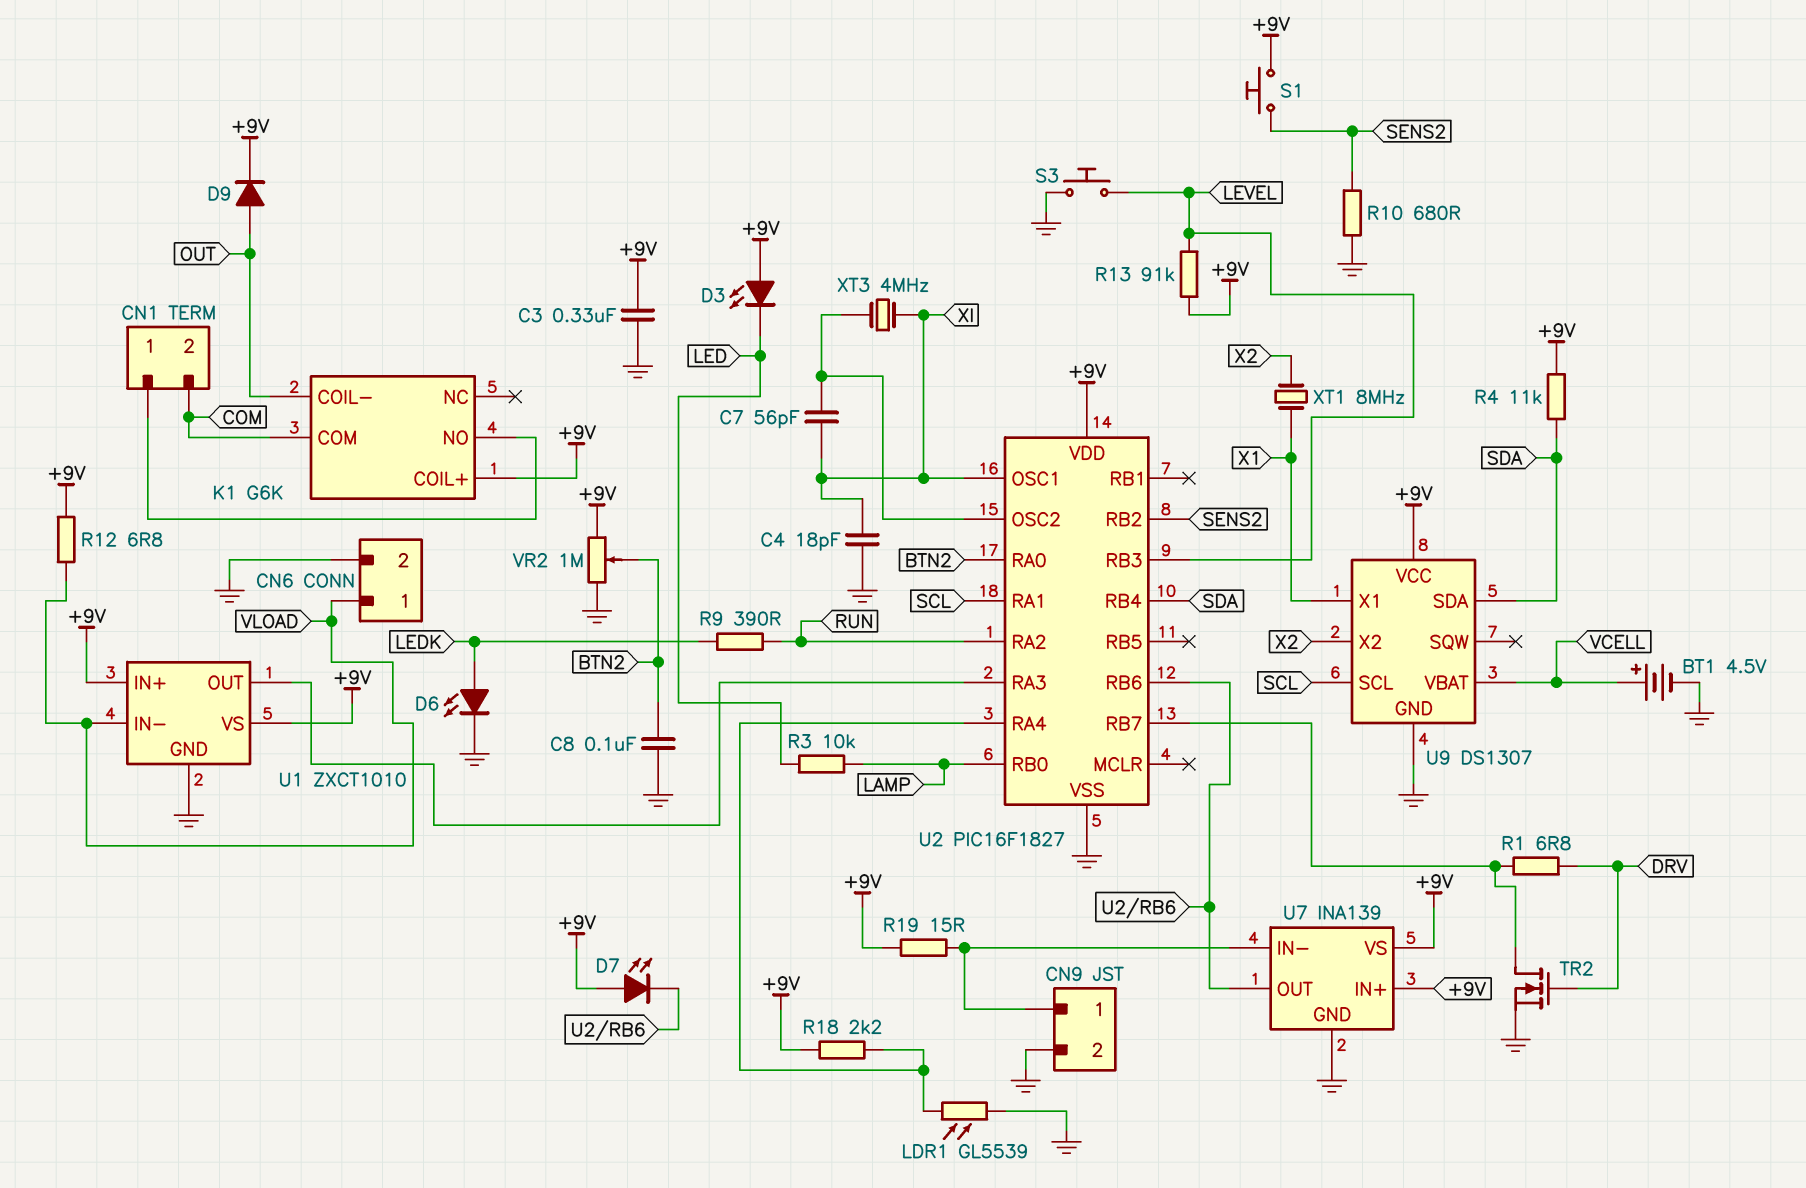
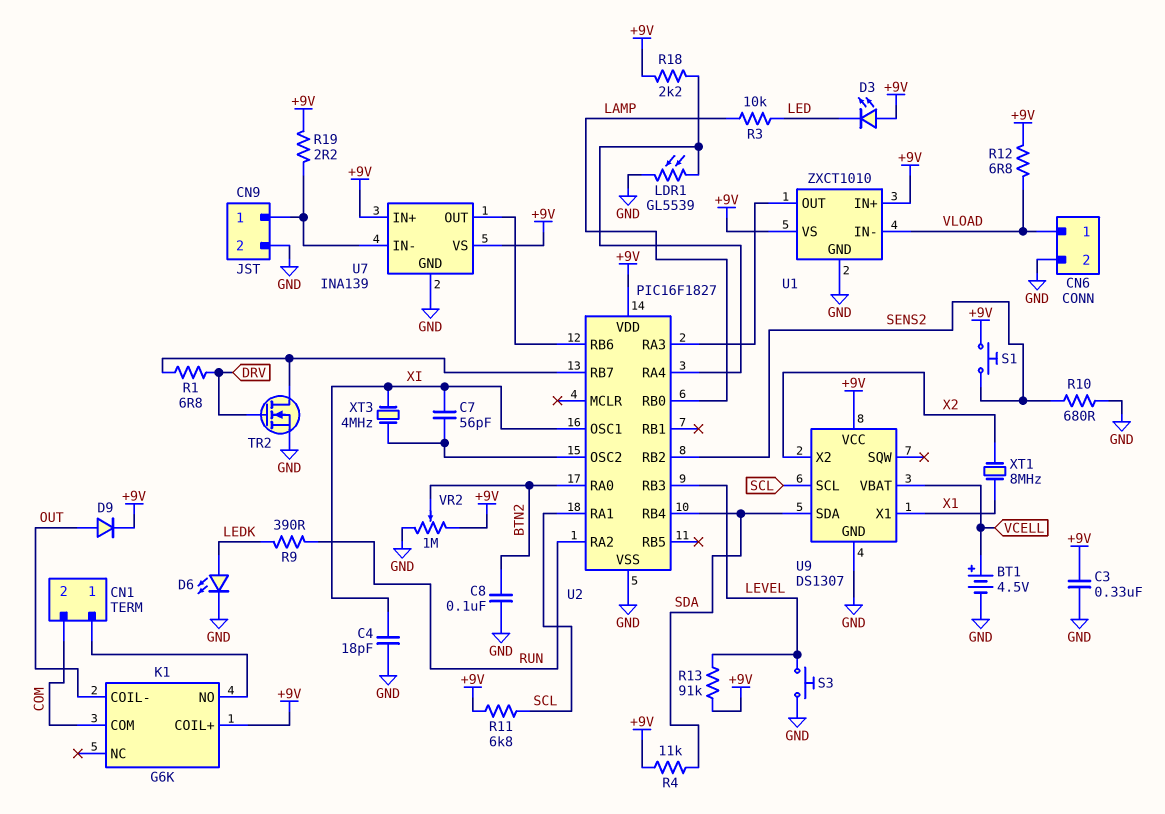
D7: LED (A +9V, K U2/RB6) -> none
R11: none -> 6.8k (+9V, SCL)
R19: 15 (+9V, CN9/1) -> 2.2 (+9V, CN9/1)

